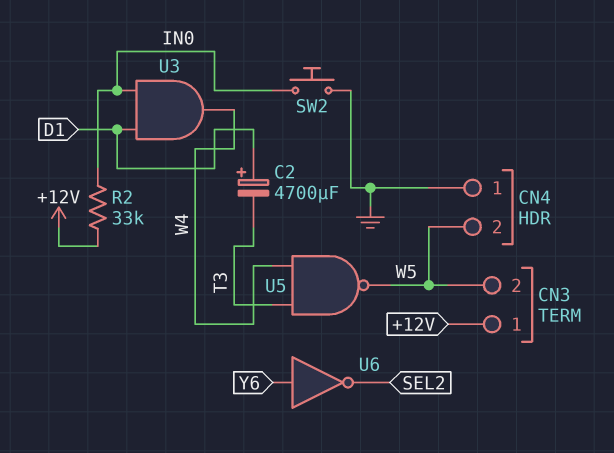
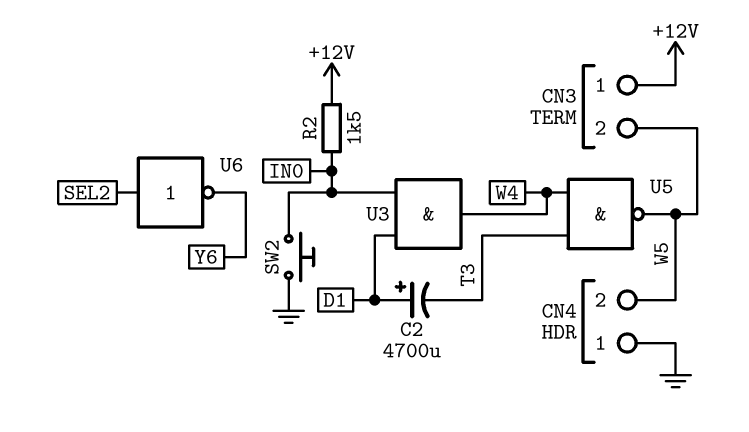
R2: 33k (+12V, IN0) -> 1.5k (+12V, IN0)
U6: NOT (in Y6, out SEL2) -> NOT (in SEL2, out Y6)

